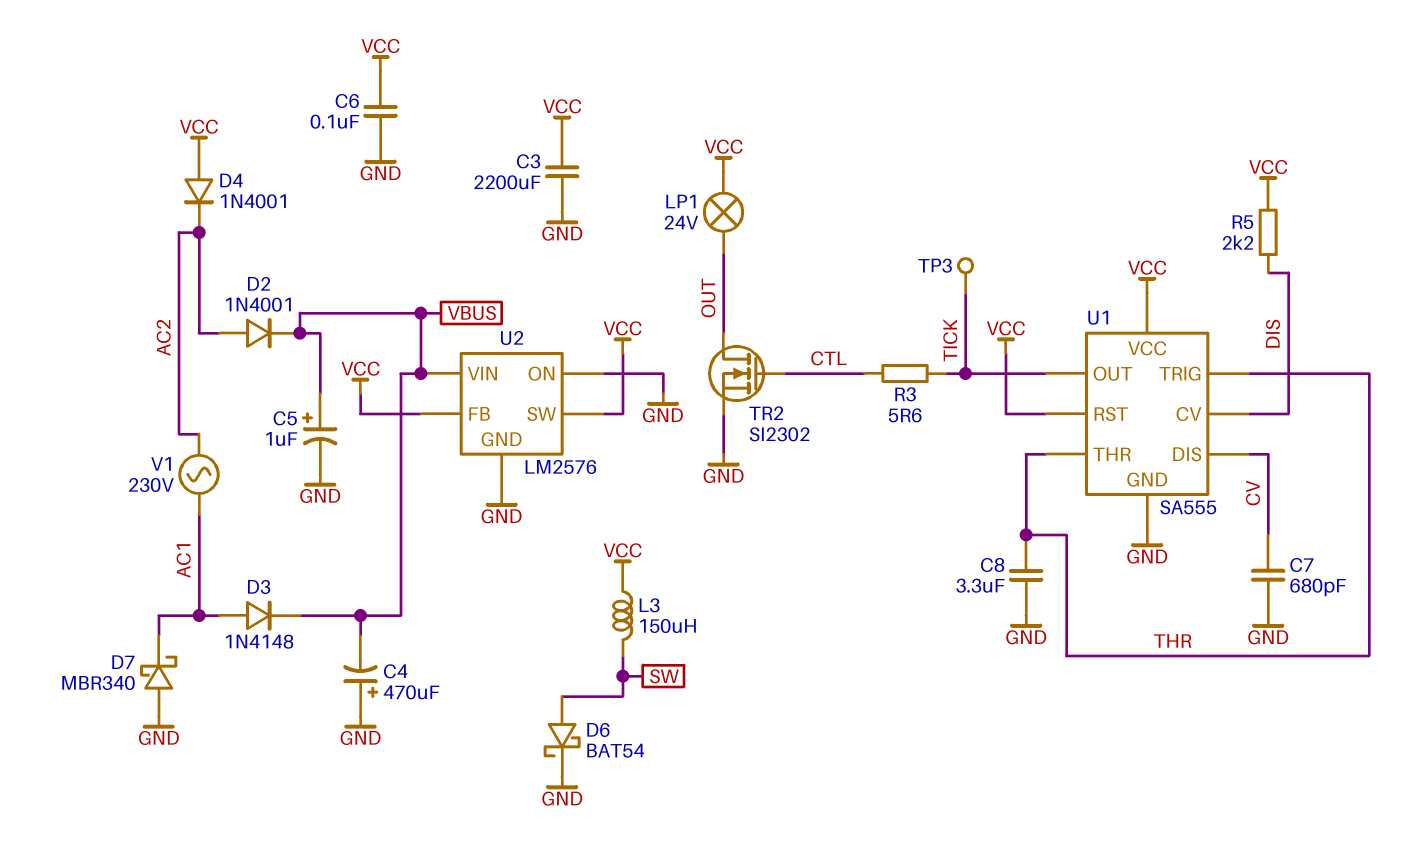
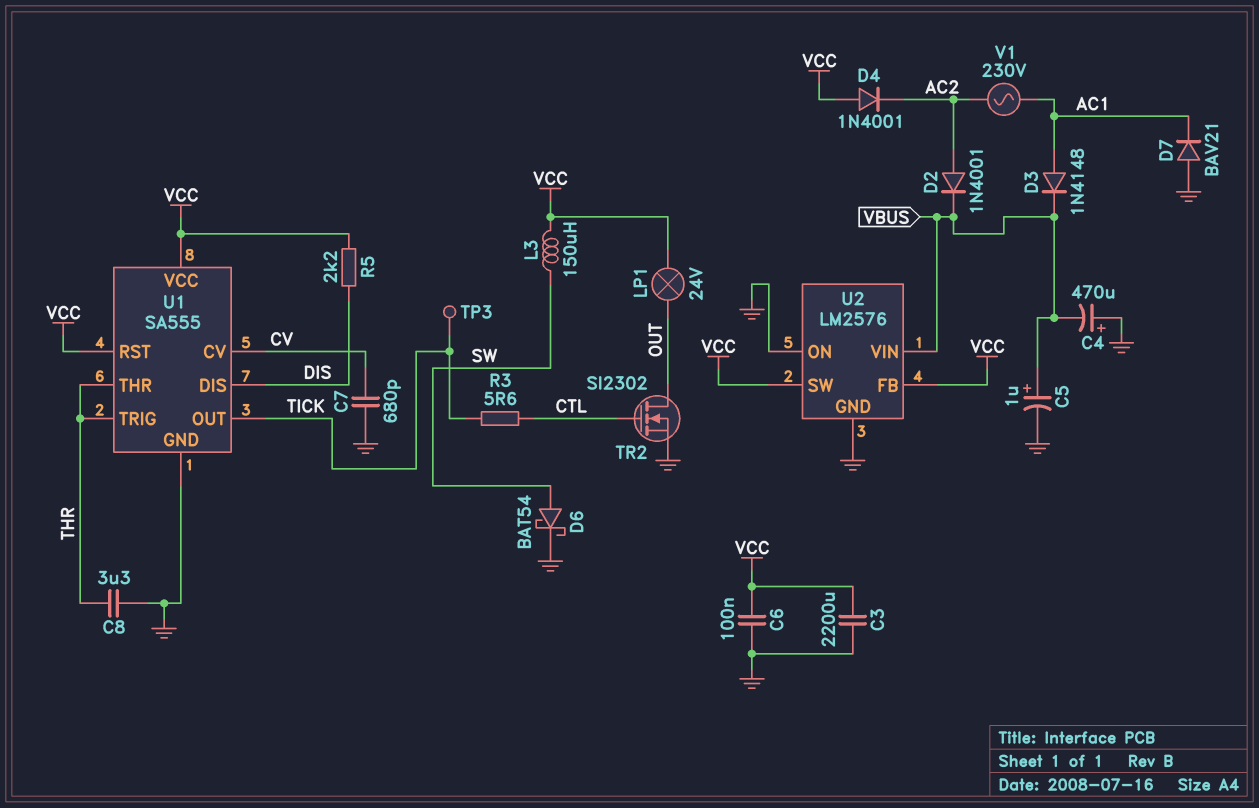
D7: schottky MBR340 (A GND, K AC1) -> diode BAV21 (A GND, K AC1)
U1 pin CV: DIS -> CV
U1 pin DIS: CV -> DIS

